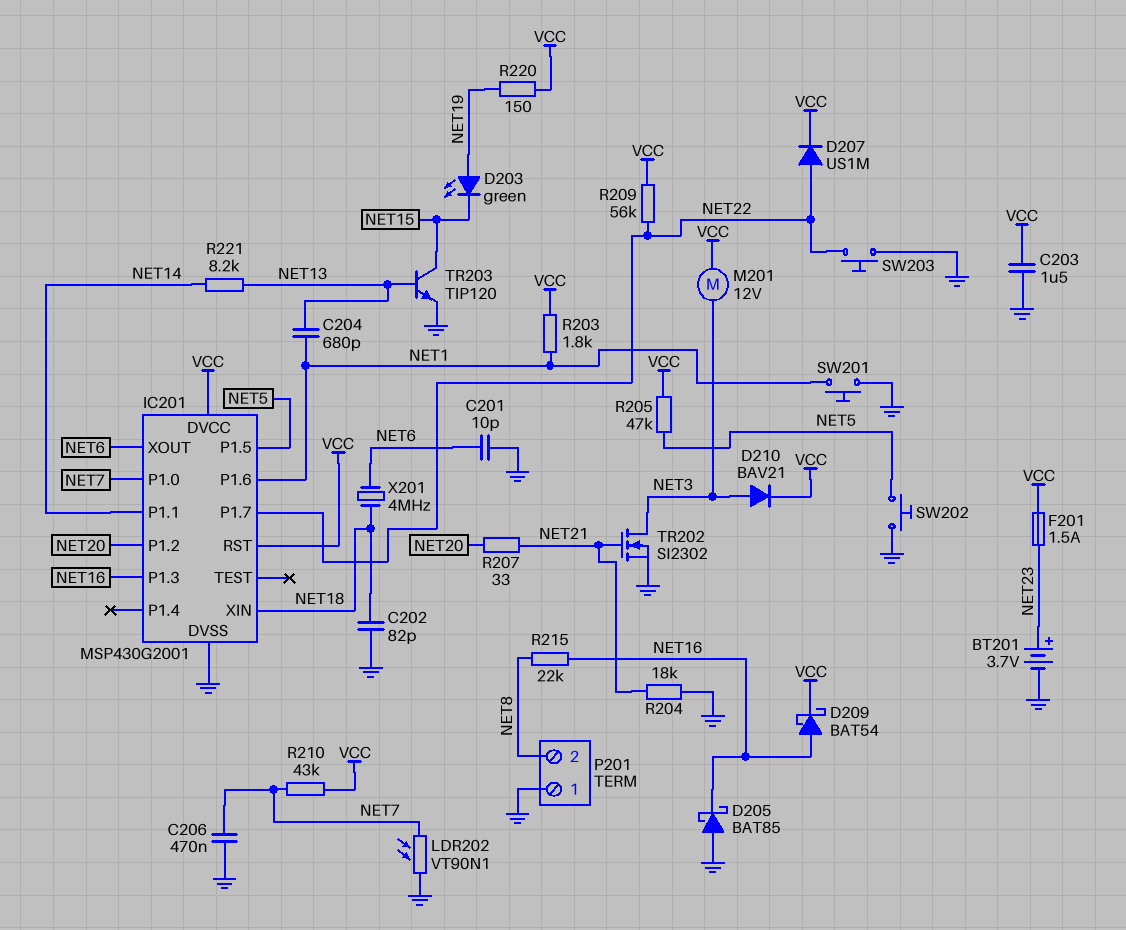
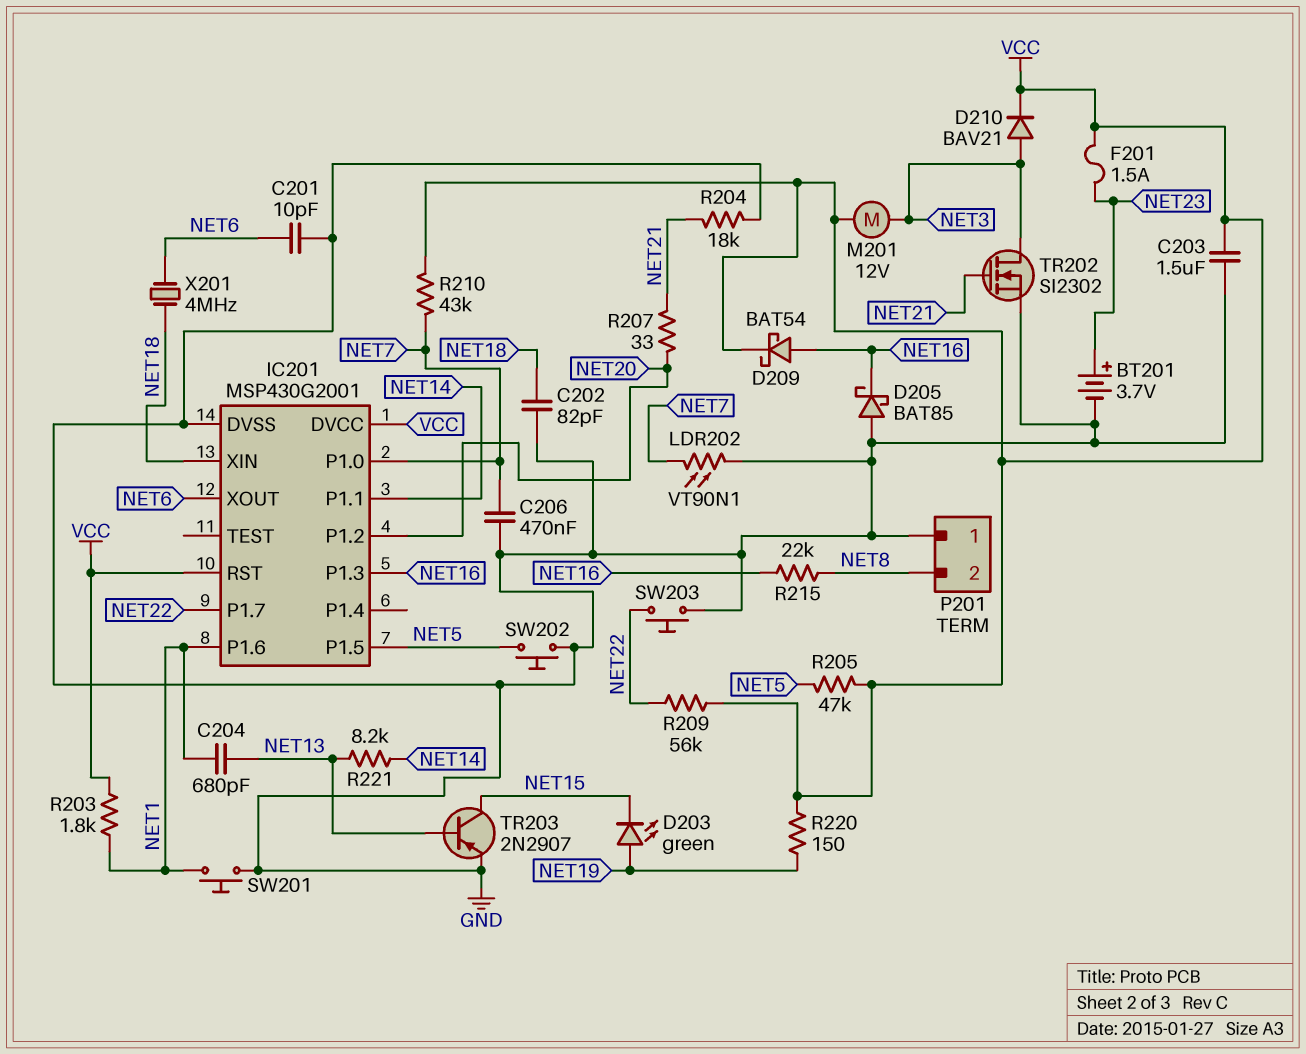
D207: diode US1M (A NET22, K VCC) -> none
TR203: NPN TIP120 (B NET13, C NET15, E GND) -> PNP 2N2907 (B NET13, C NET15, E GND)

